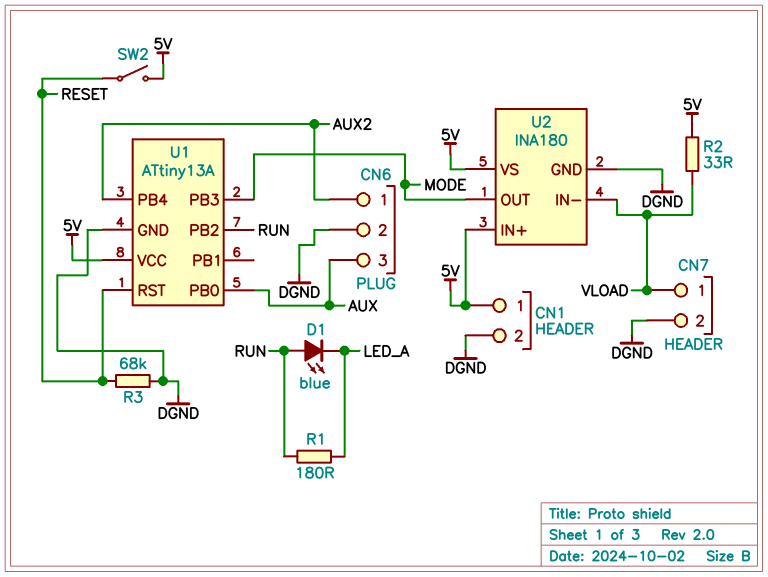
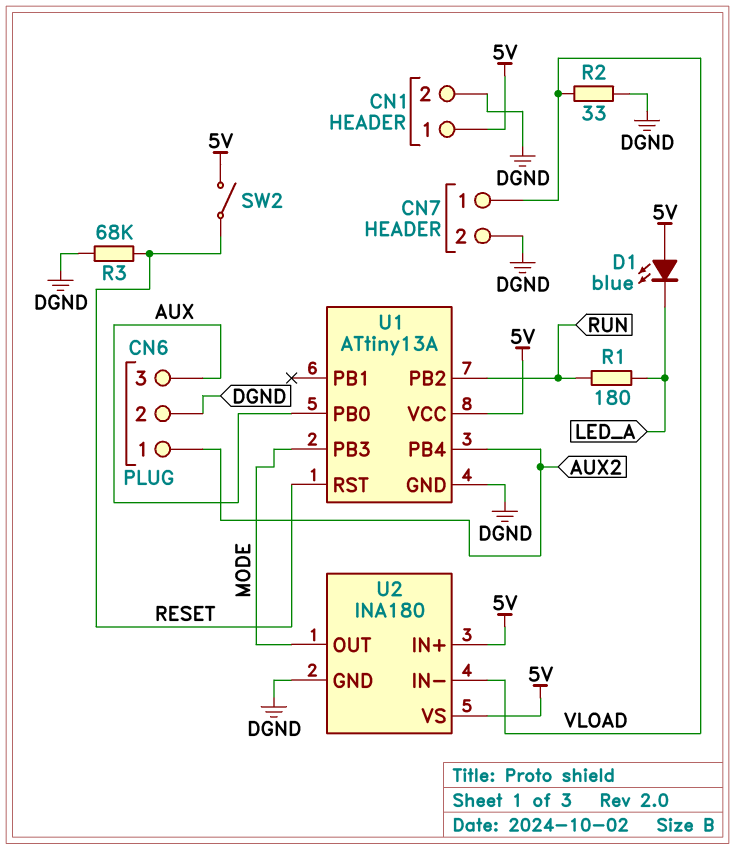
D1: LED blue (A RUN, K LED_A) -> LED blue (A 5V, K LED_A)
R2: 33 (5V, VLOAD) -> 33 (DGND, VLOAD)

